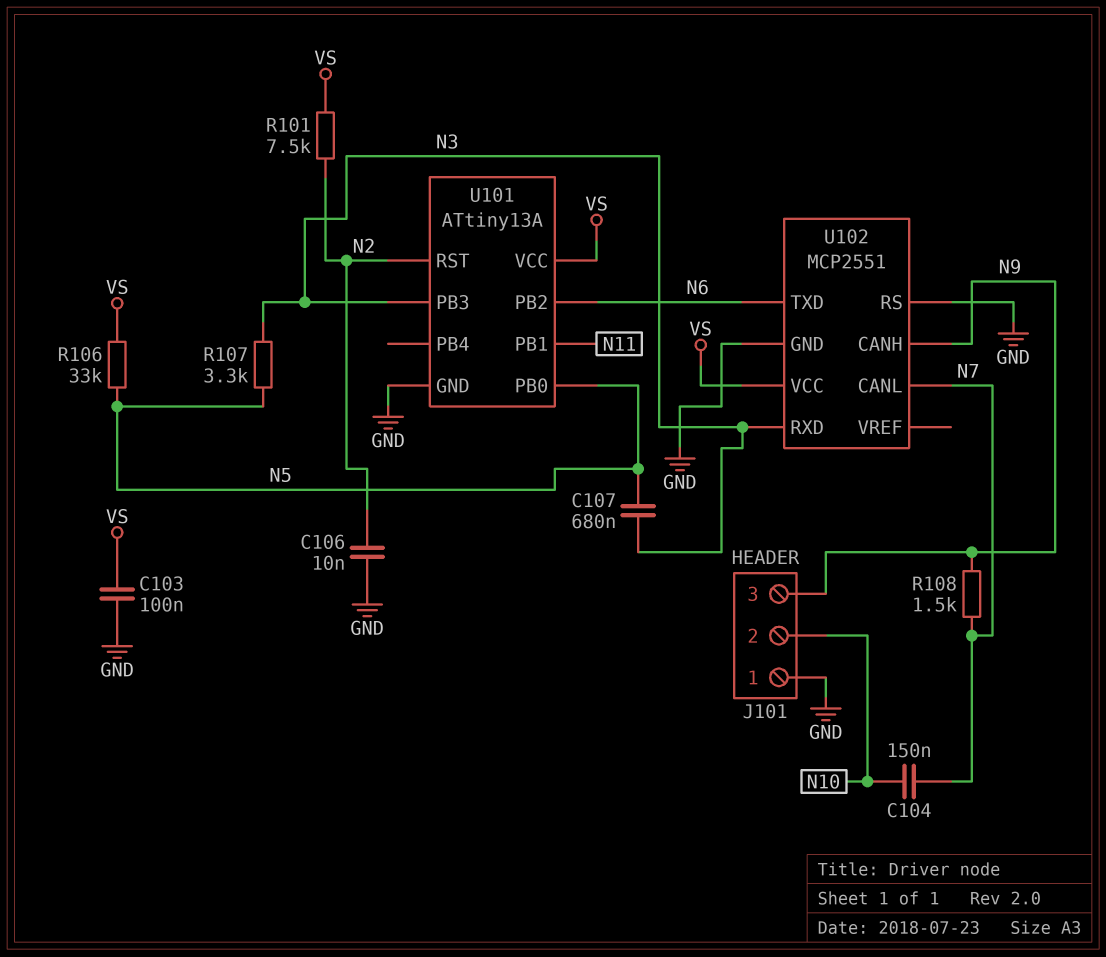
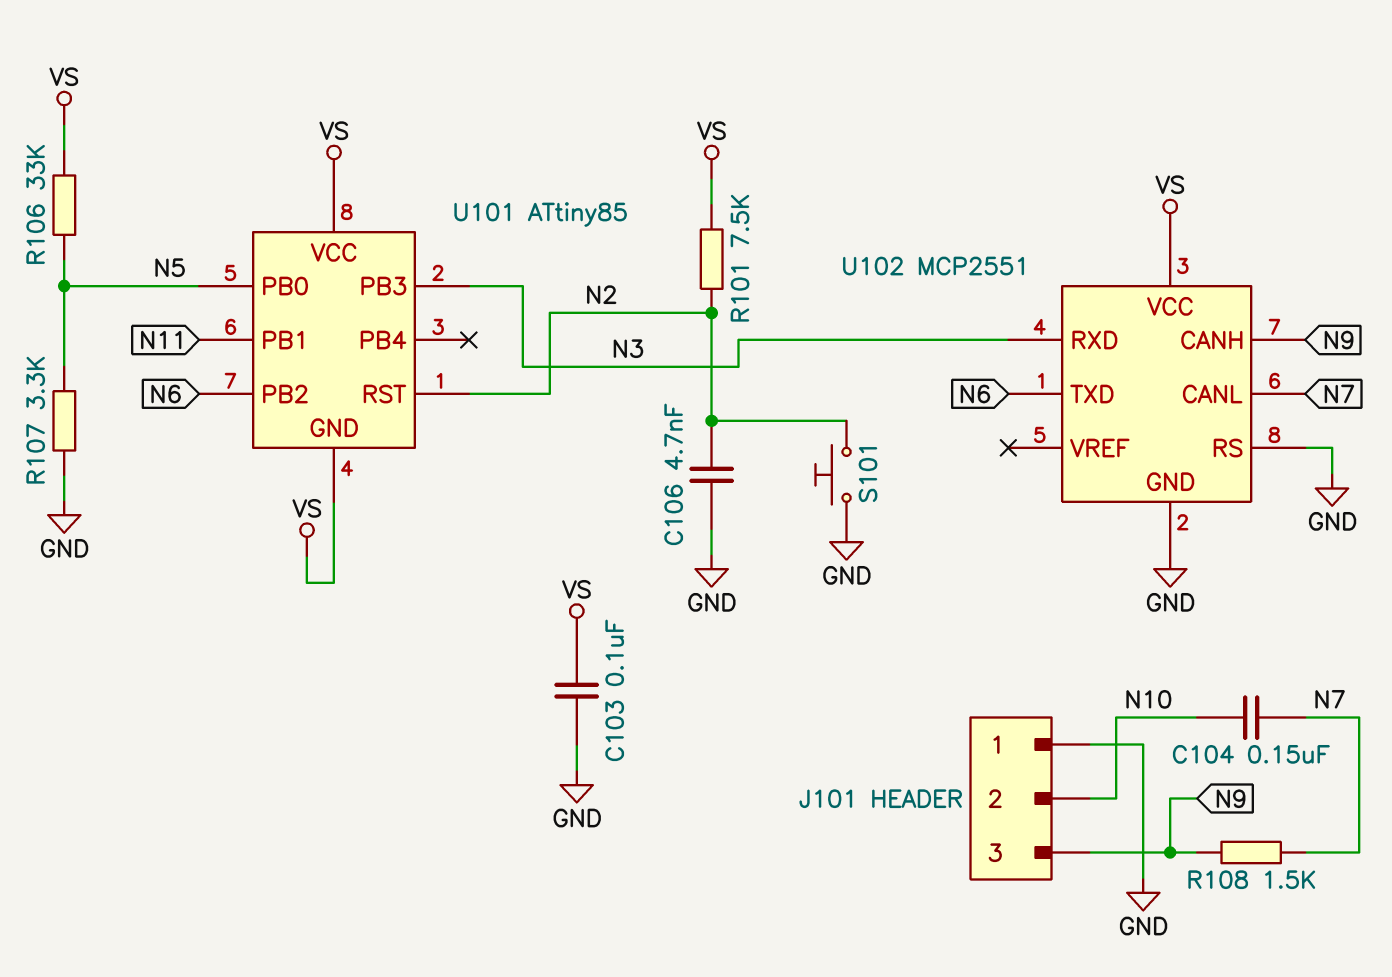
C106: 10nF (GND, N2) -> 4.7nF (GND, N2)
C107: 680nF (N3, N5) -> none
R107: 3.3k (N3, N5) -> 3.3k (GND, N5)
S101: none -> button (GND, N2)
U101: ATtiny13A -> ATtiny85
U101 pin GND: GND -> VS

